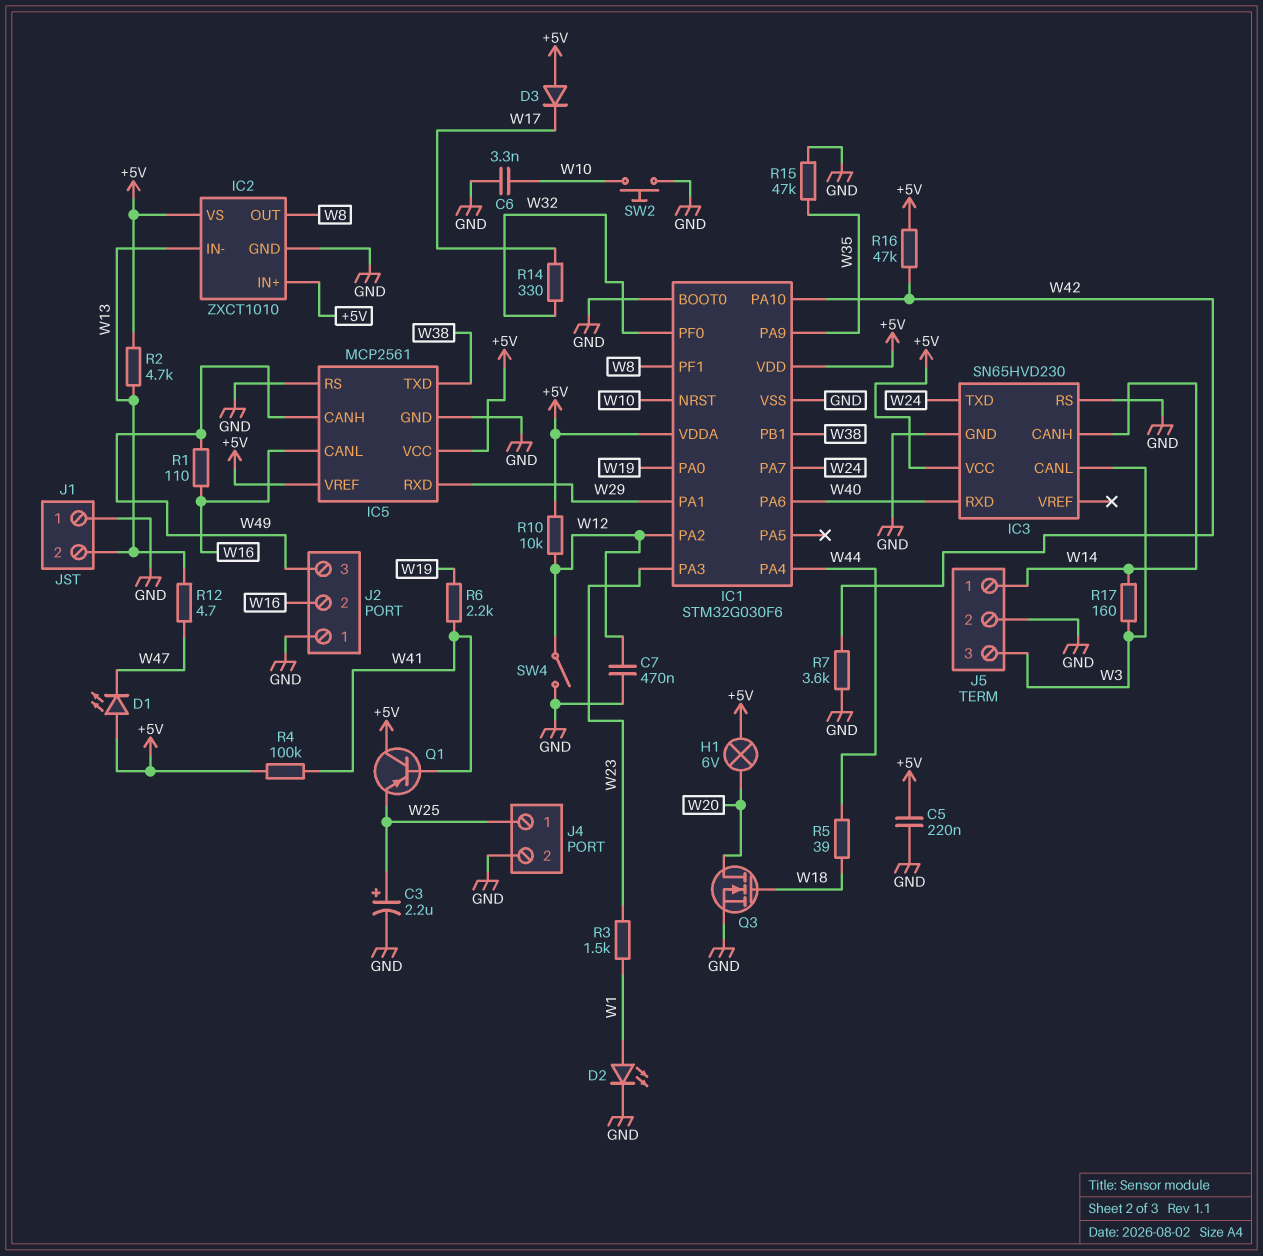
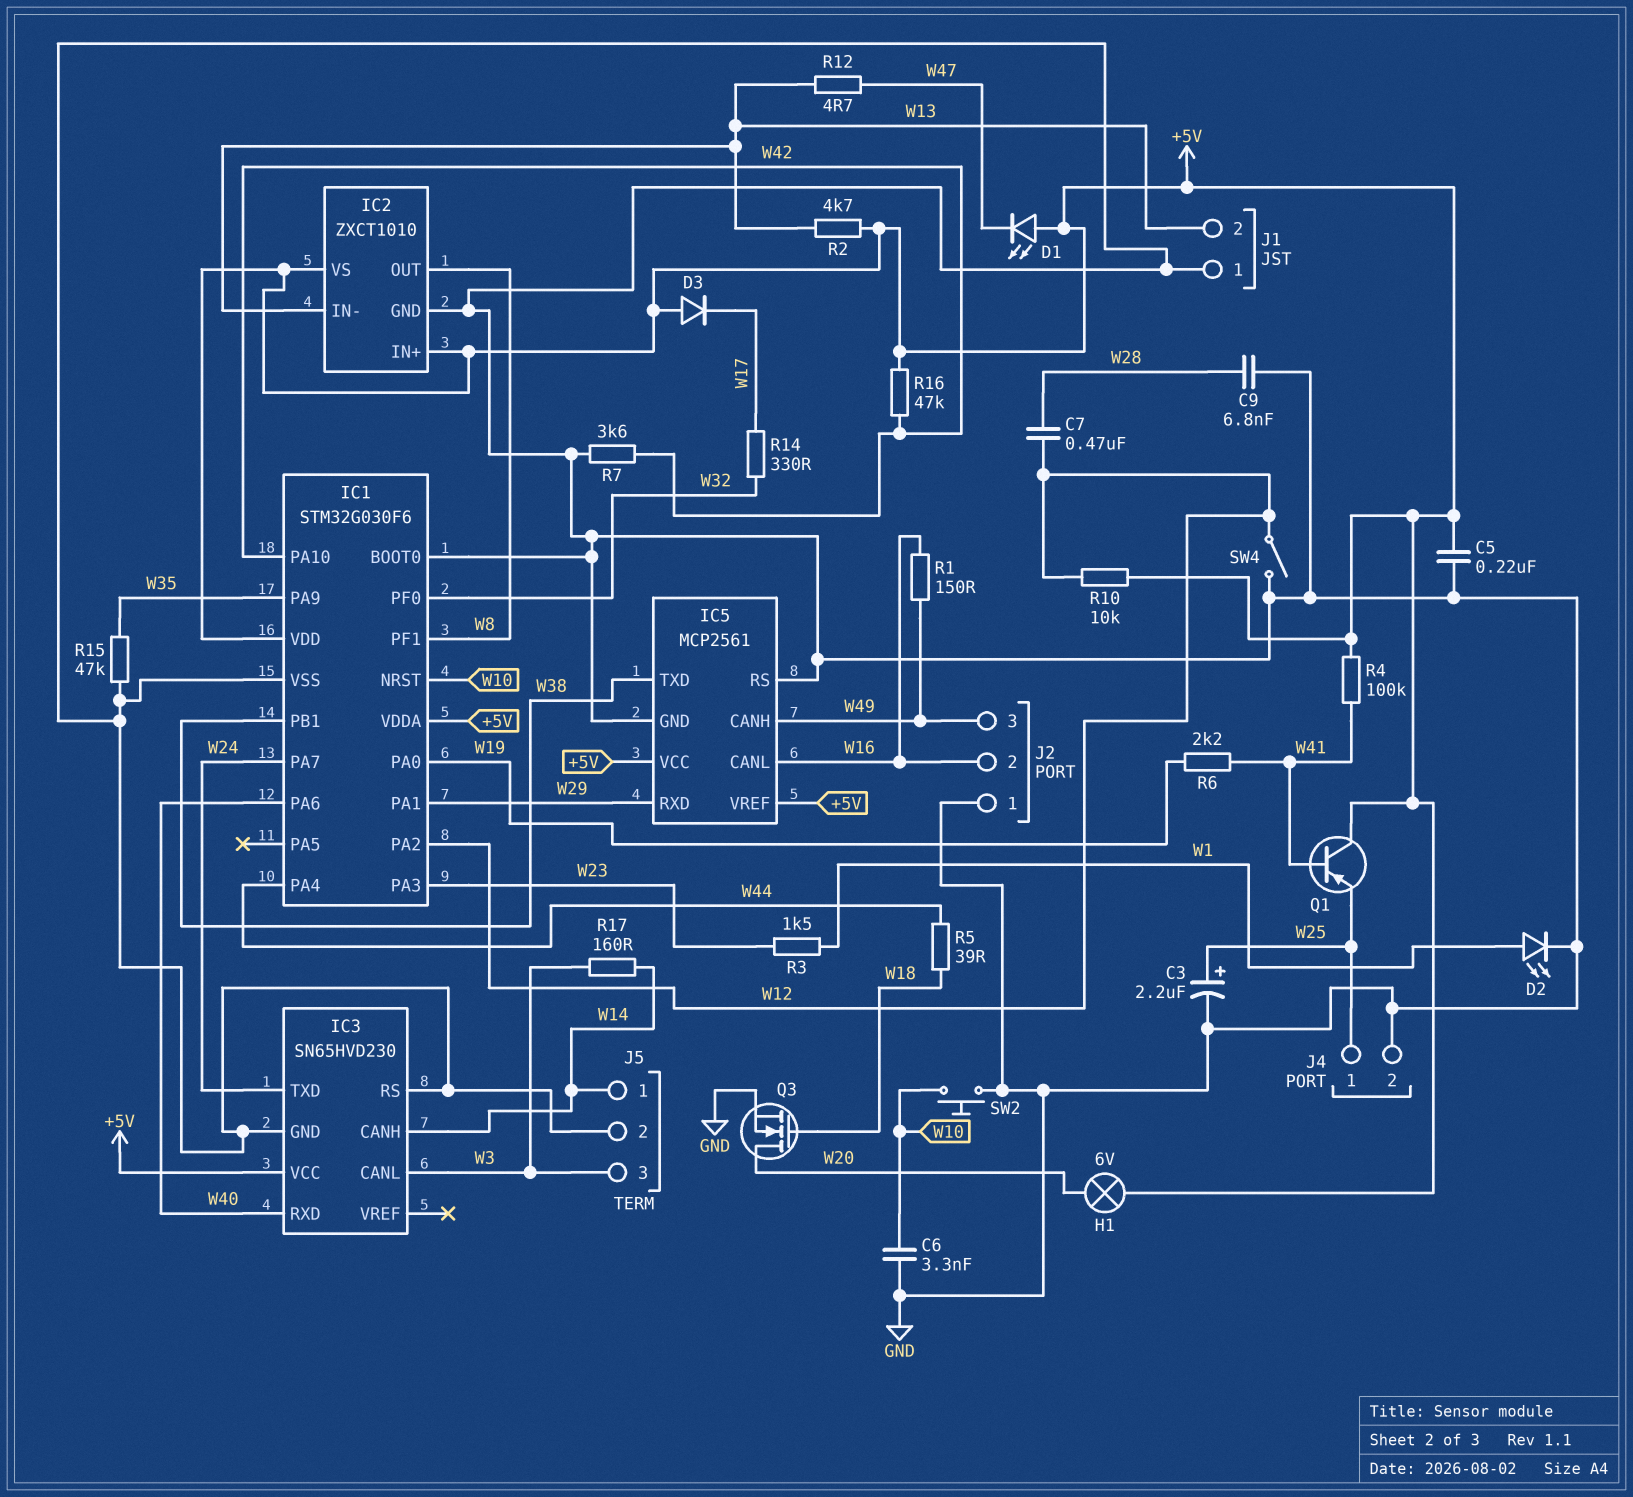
C7: 470nF (GND, W12) -> 470nF (W12, W28)
C9: none -> 6.8nF (GND, W28)
R1: 110 (W16, W49) -> 150 (W16, W49)

